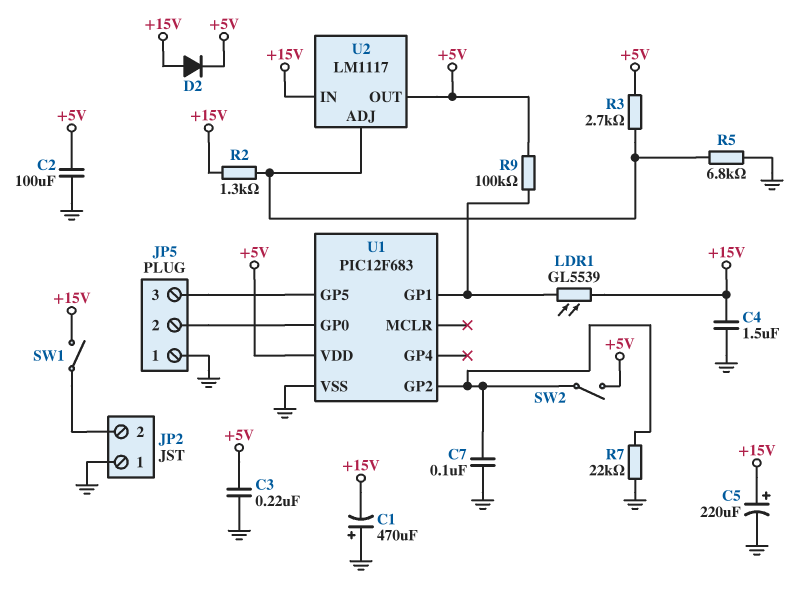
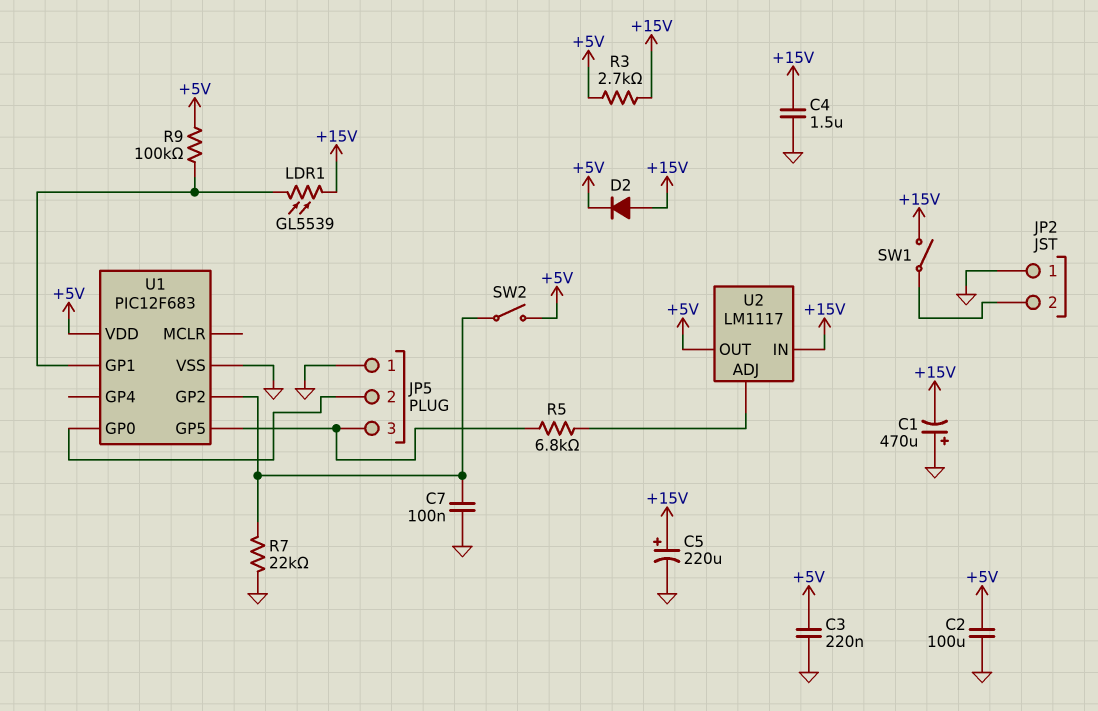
R2: 1.3k (+15V, U2/ADJ) -> none
R3: 2.7k (+5V, U2/ADJ) -> 2.7k (+5V, +15V)
R5: 6.8k (GND, U2/ADJ) -> 6.8k (JP5/3, U2/ADJ)

